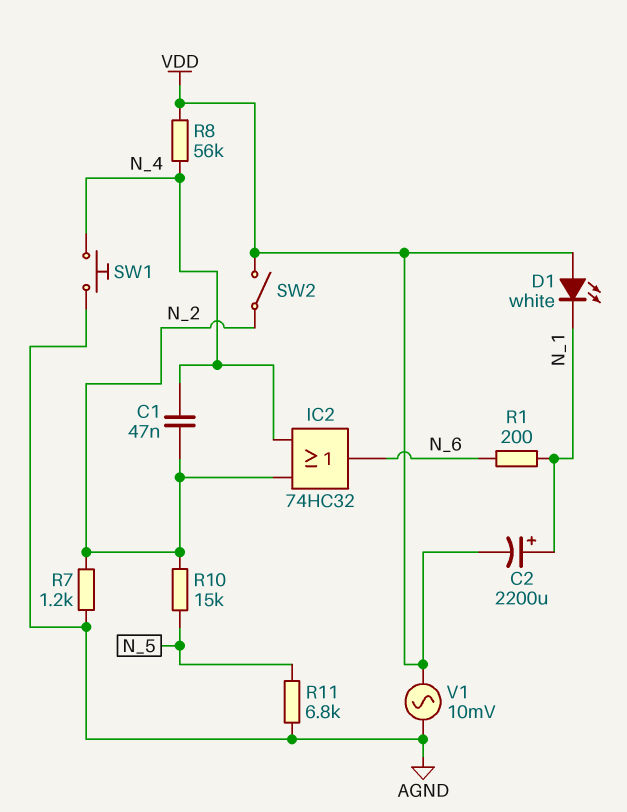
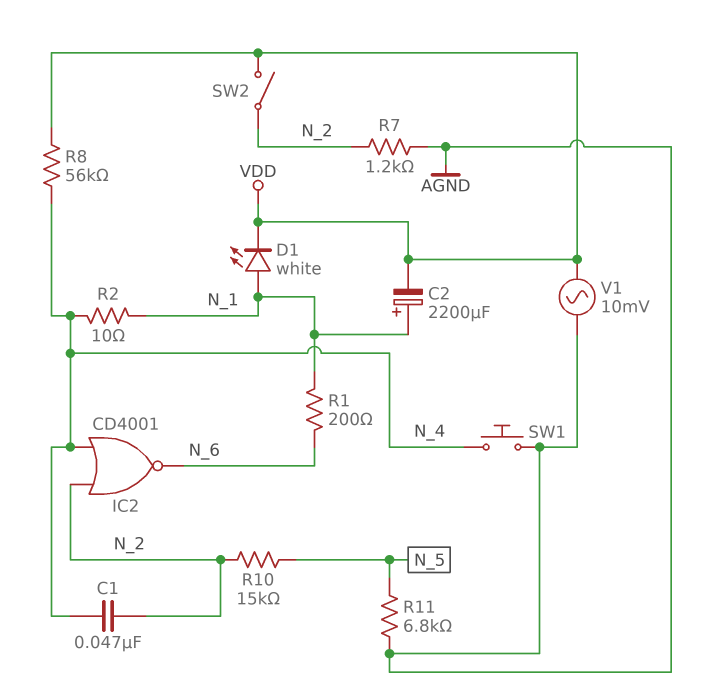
D1: LED white (A VDD, K N_1) -> LED white (A N_1, K VDD)
IC2: OR 74HC32 (in N_2, in N_4, out N_6) -> NOR CD4001 (in N_2, in N_4, out N_6)
R2: none -> 10 (N_1, N_4)

